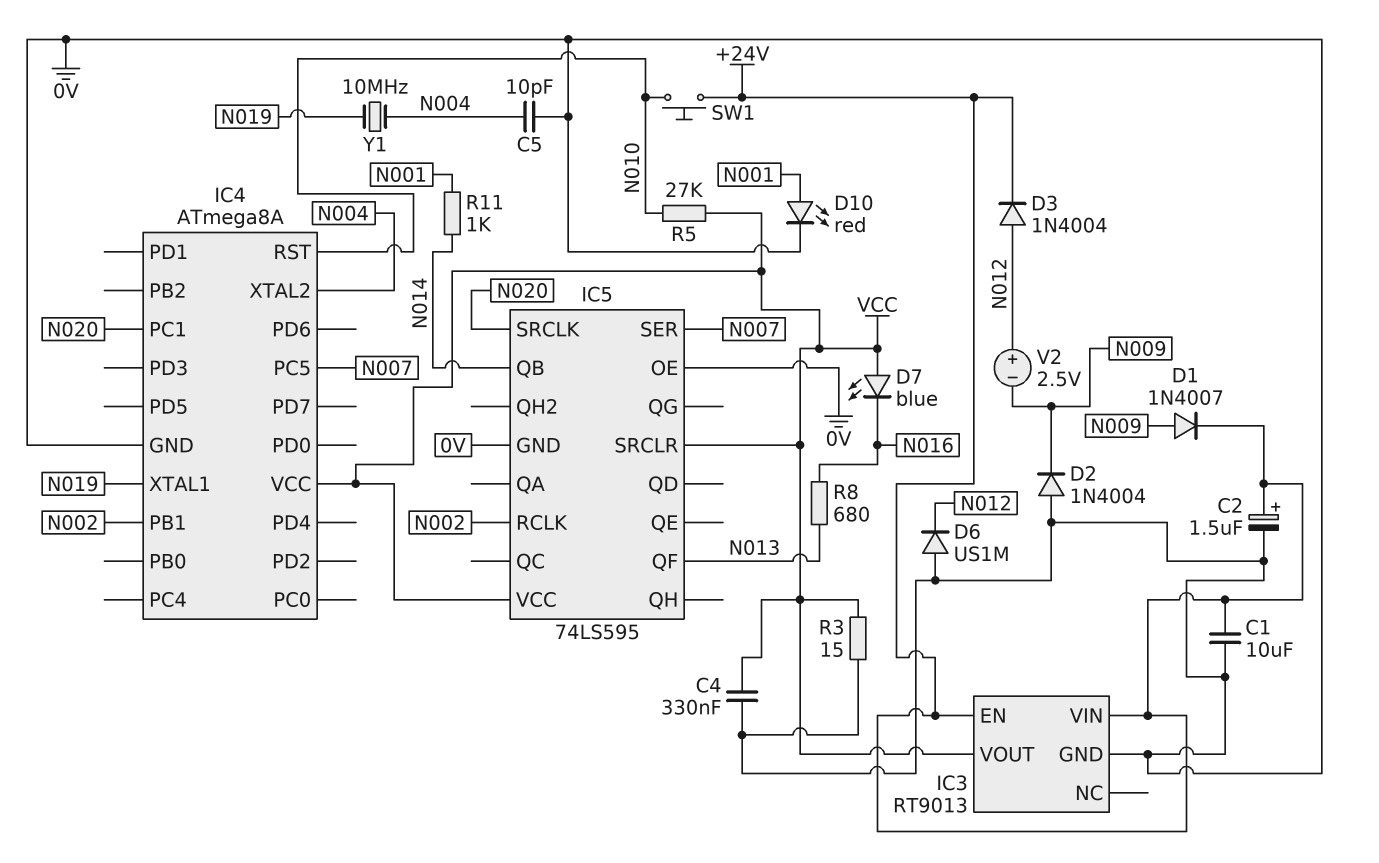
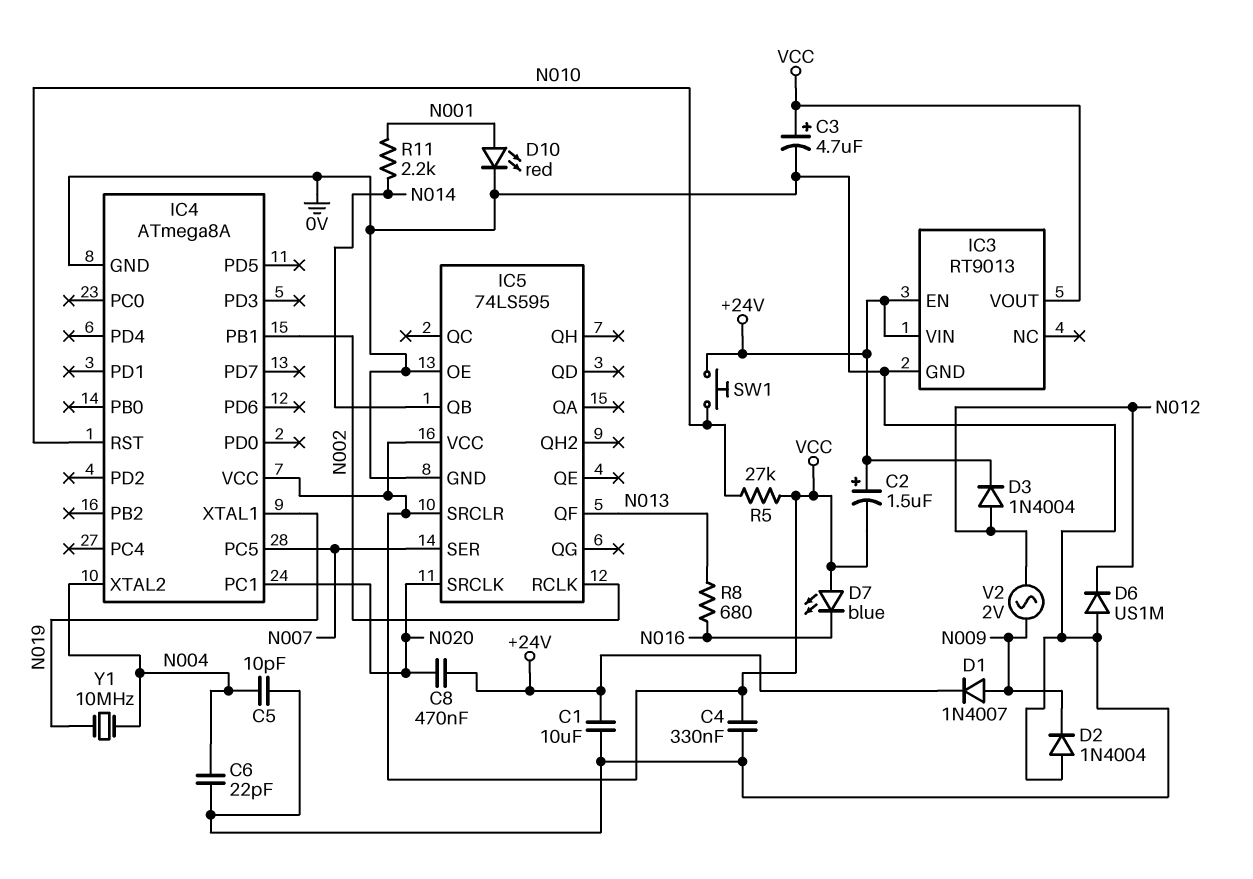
C2: 1.5uF (plus +24V, minus 0V) -> 1.5uF (plus +24V, minus VCC)
C3: none -> 4.7uF (plus VCC, minus 0V)
C6: none -> 22pF (0V, N004)
C8: none -> 470nF (+24V, N020)
R3: 15 (0V, VCC) -> none
R11: 1k (N001, N014) -> 2.2k (N001, N014)
V2: 2.5V (plus N012, minus N009) -> AC 2V (N009, N012)

